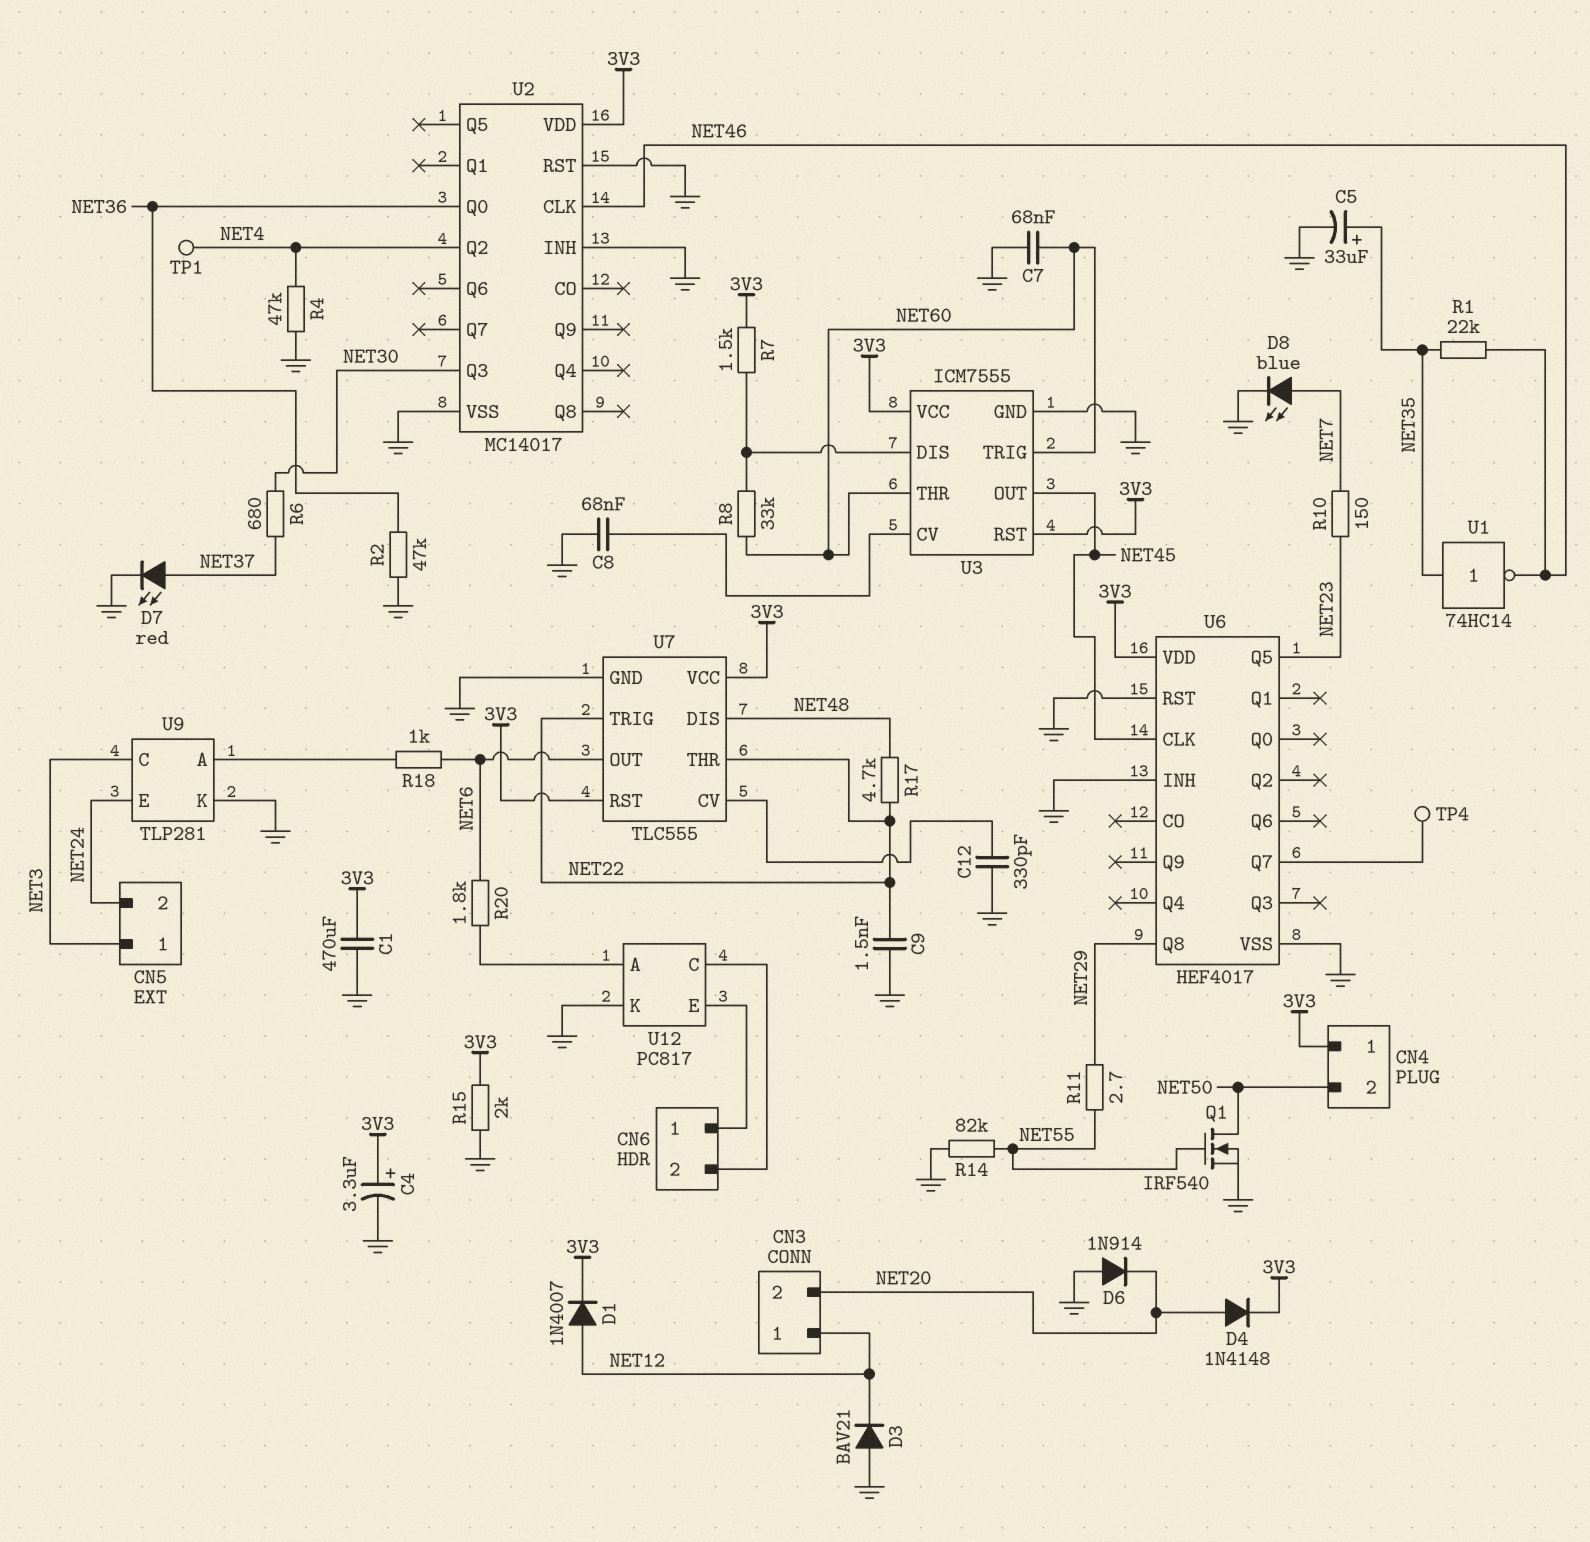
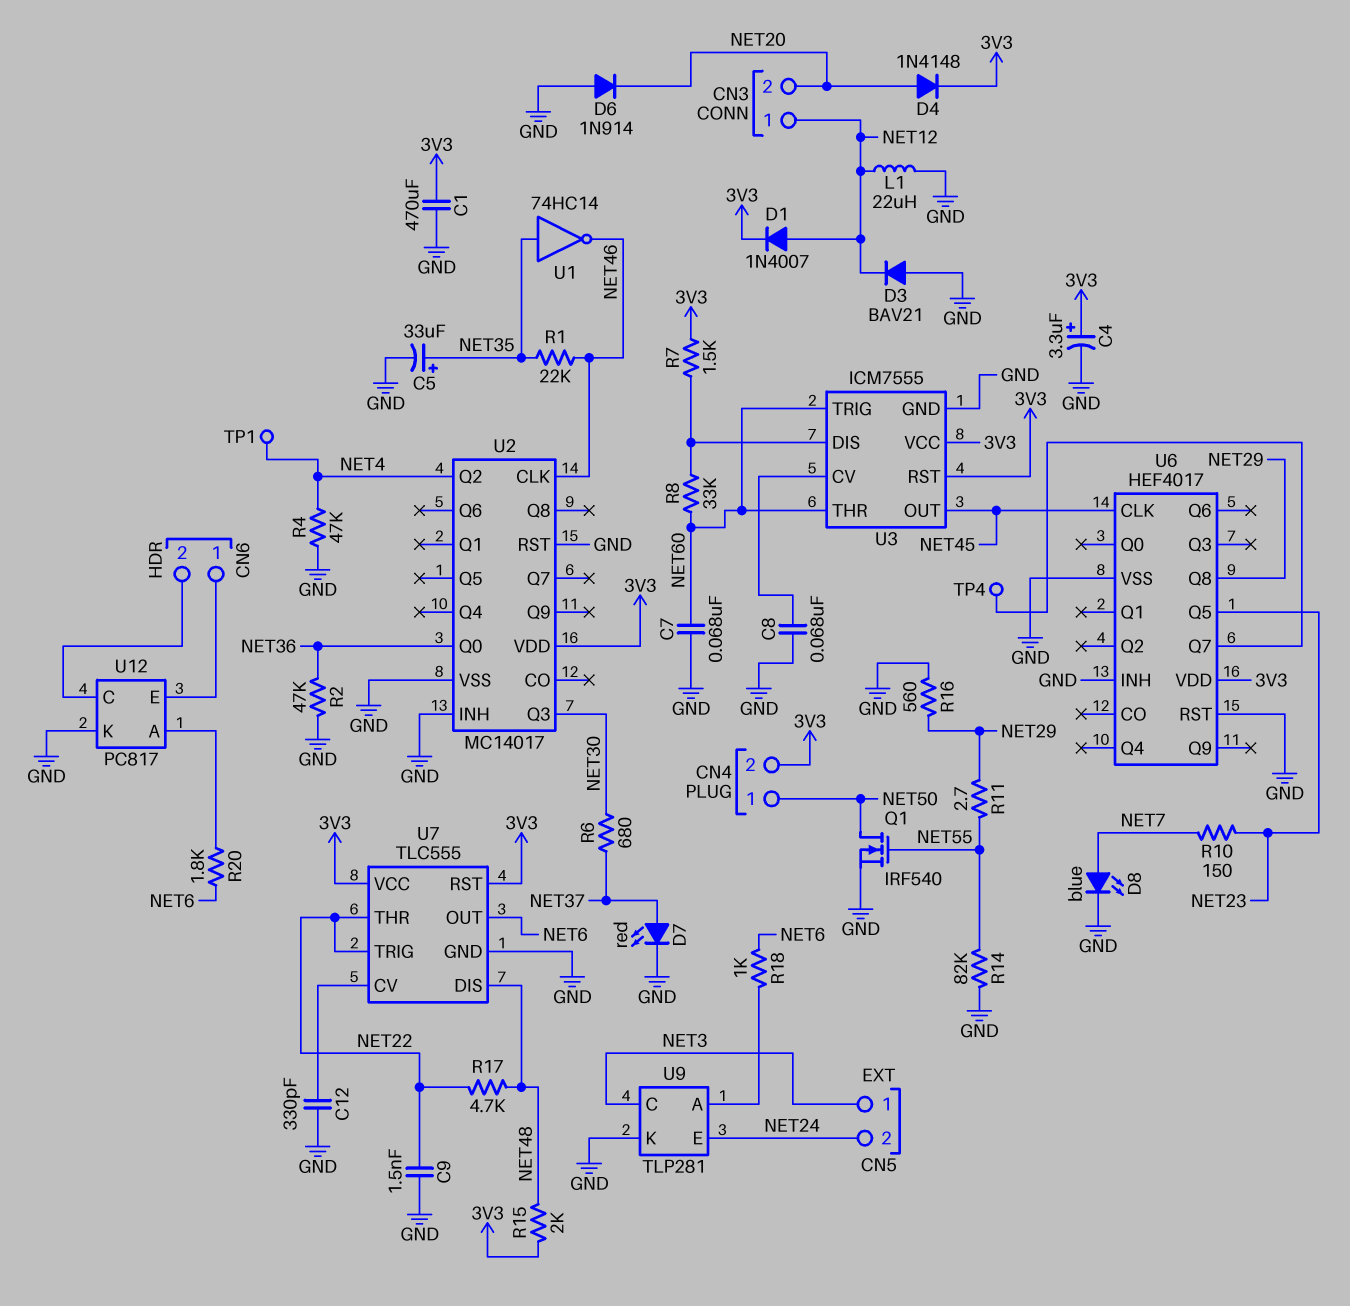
CN4 pin 1: 3V3 -> NET50
CN4 pin 2: NET50 -> 3V3
L1: none -> 22uH (GND, NET12)
R15: 2k (3V3, GND) -> 2k (3V3, NET48)
R16: none -> 560 (GND, NET29)

